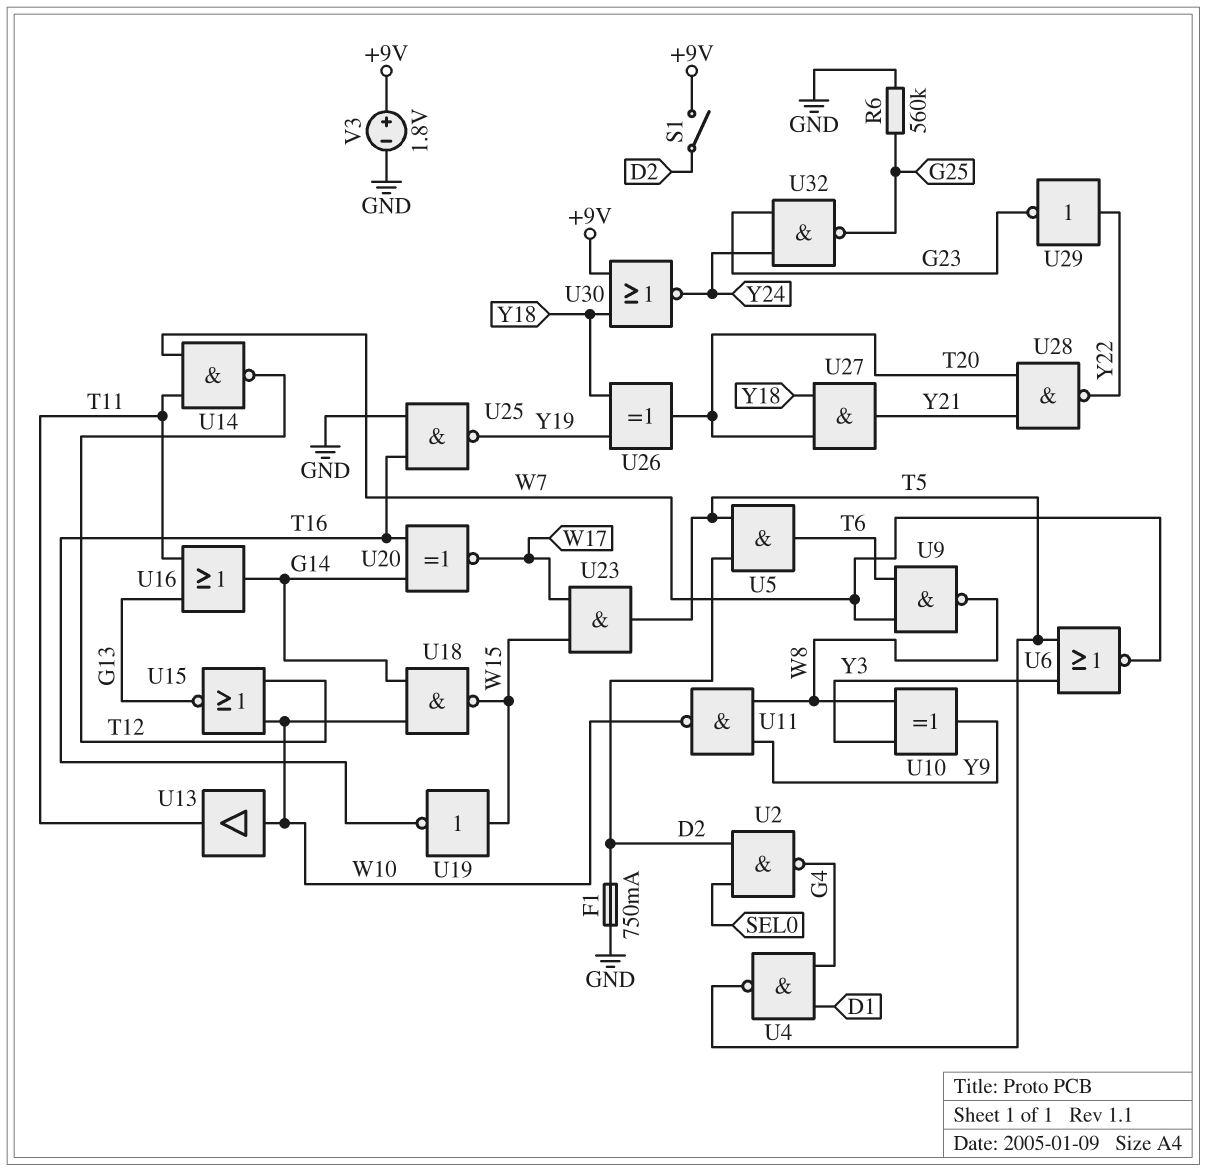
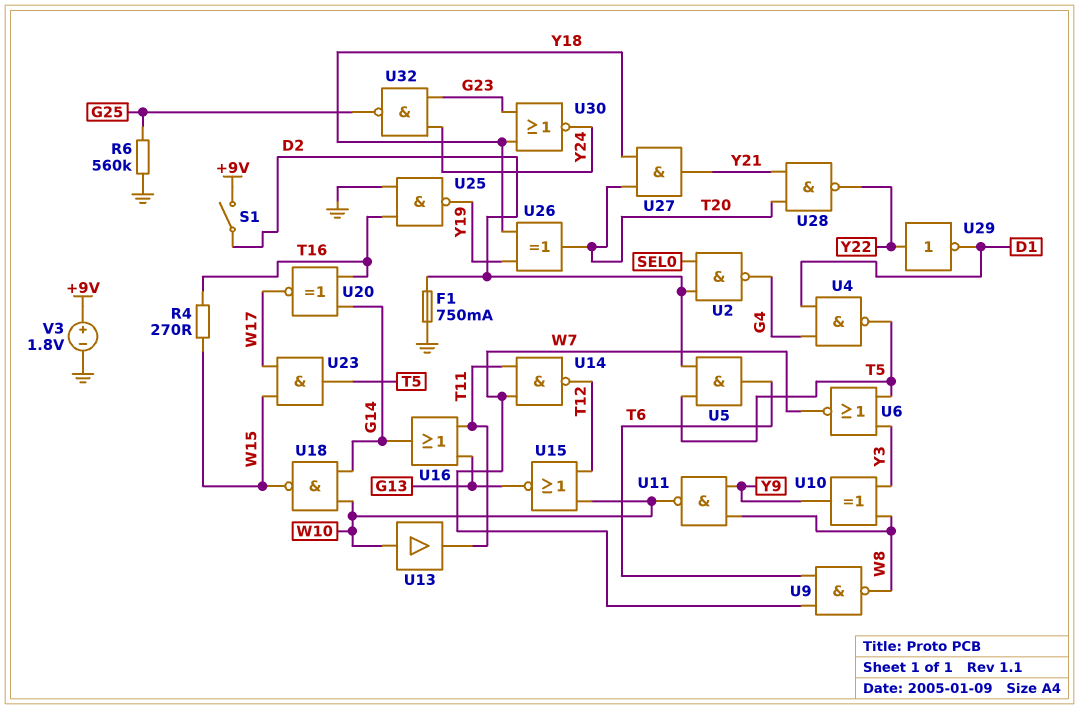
R4: none -> 270 (T16, W15)
U19: NOT (in W15, out T16) -> none
U29: NOT (in Y22, out G23) -> NOT (in Y22, out D1)
U30: NOR (in +9V, in Y18, out Y24) -> NOR (in G23, in Y18, out Y24)

